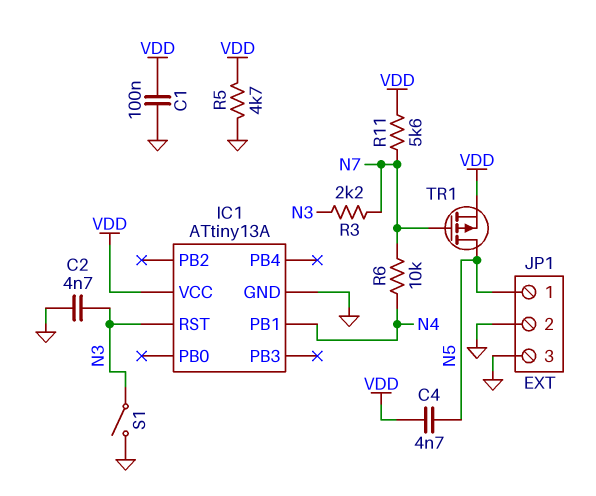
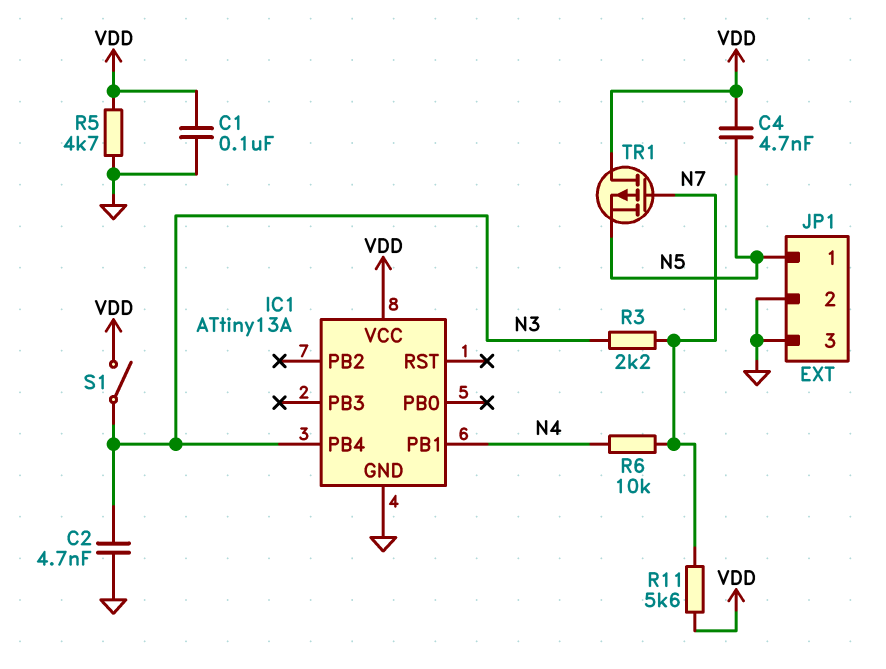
IC1 pin PB4: none -> N3
IC1 pin RST: N3 -> none
S1: switch (GND, N3) -> switch (N3, VDD)
TR1: PMOS (G N7, D N5, S VDD) -> PMOS (G N7, D VDD, S N5)

